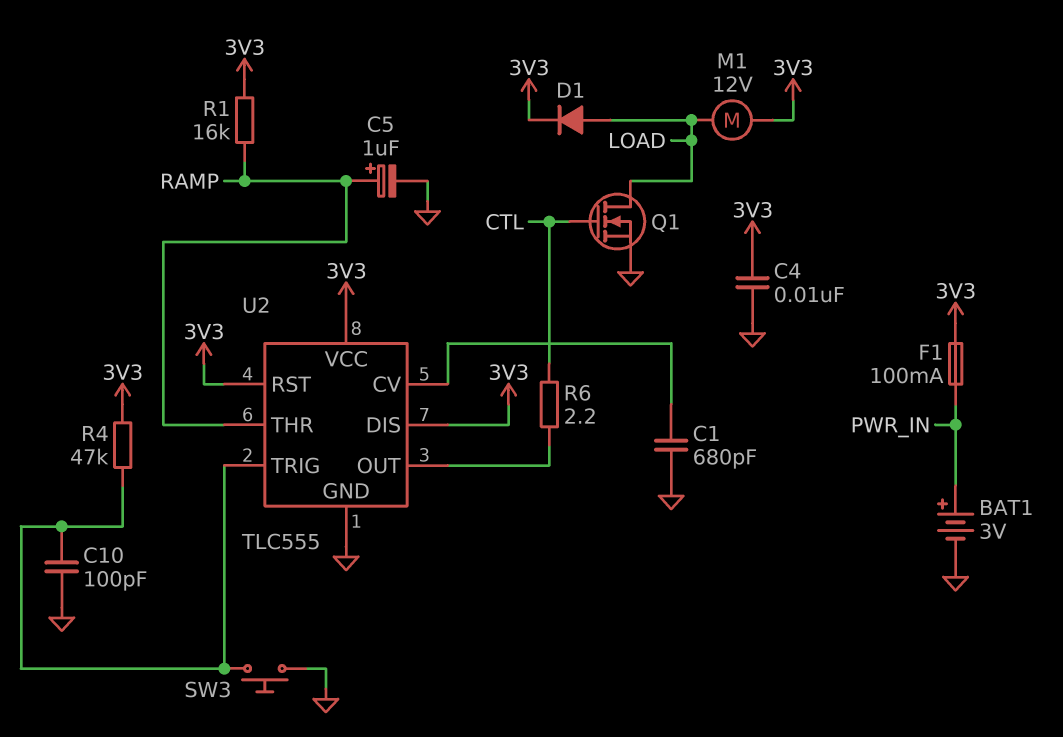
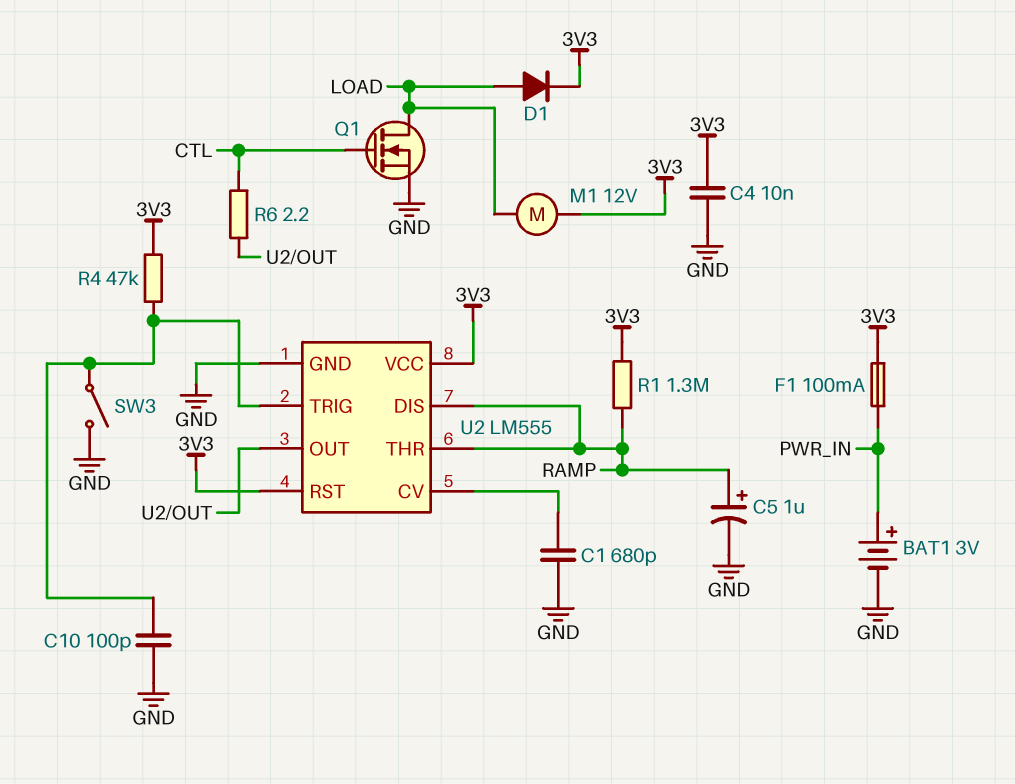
R1: 16k (3V3, RAMP) -> 1.3M (3V3, RAMP)
SW3: button (GND, U2/TRIG) -> switch (GND, U2/TRIG)
U2: TLC555 -> LM555
U2 pin DIS: 3V3 -> RAMP

